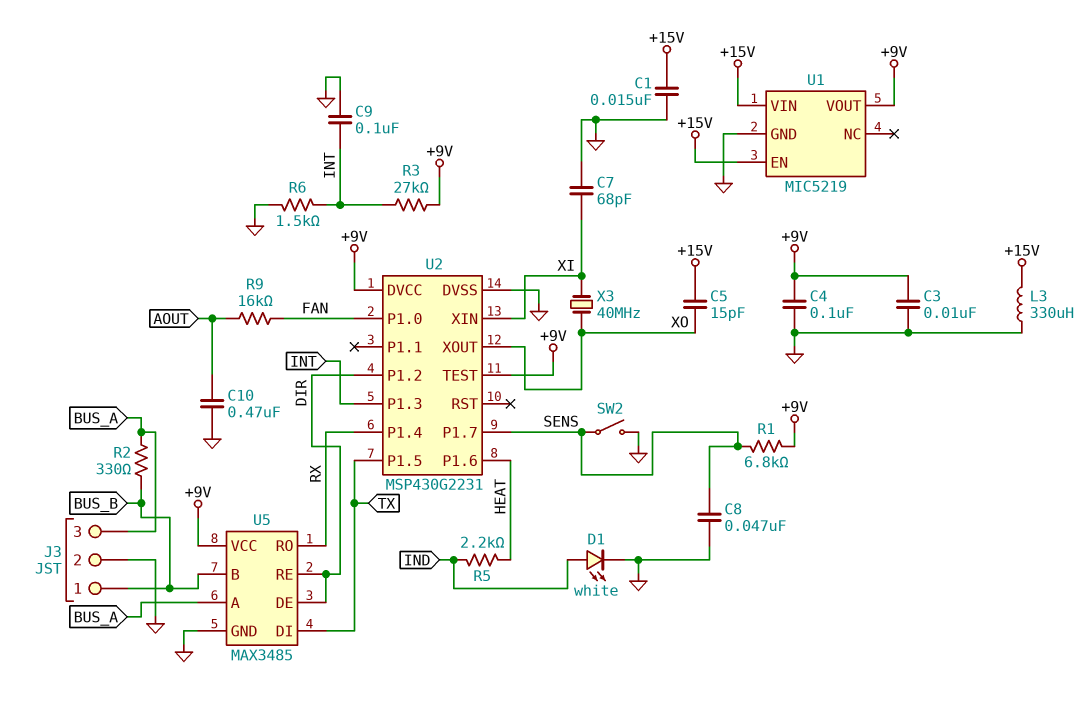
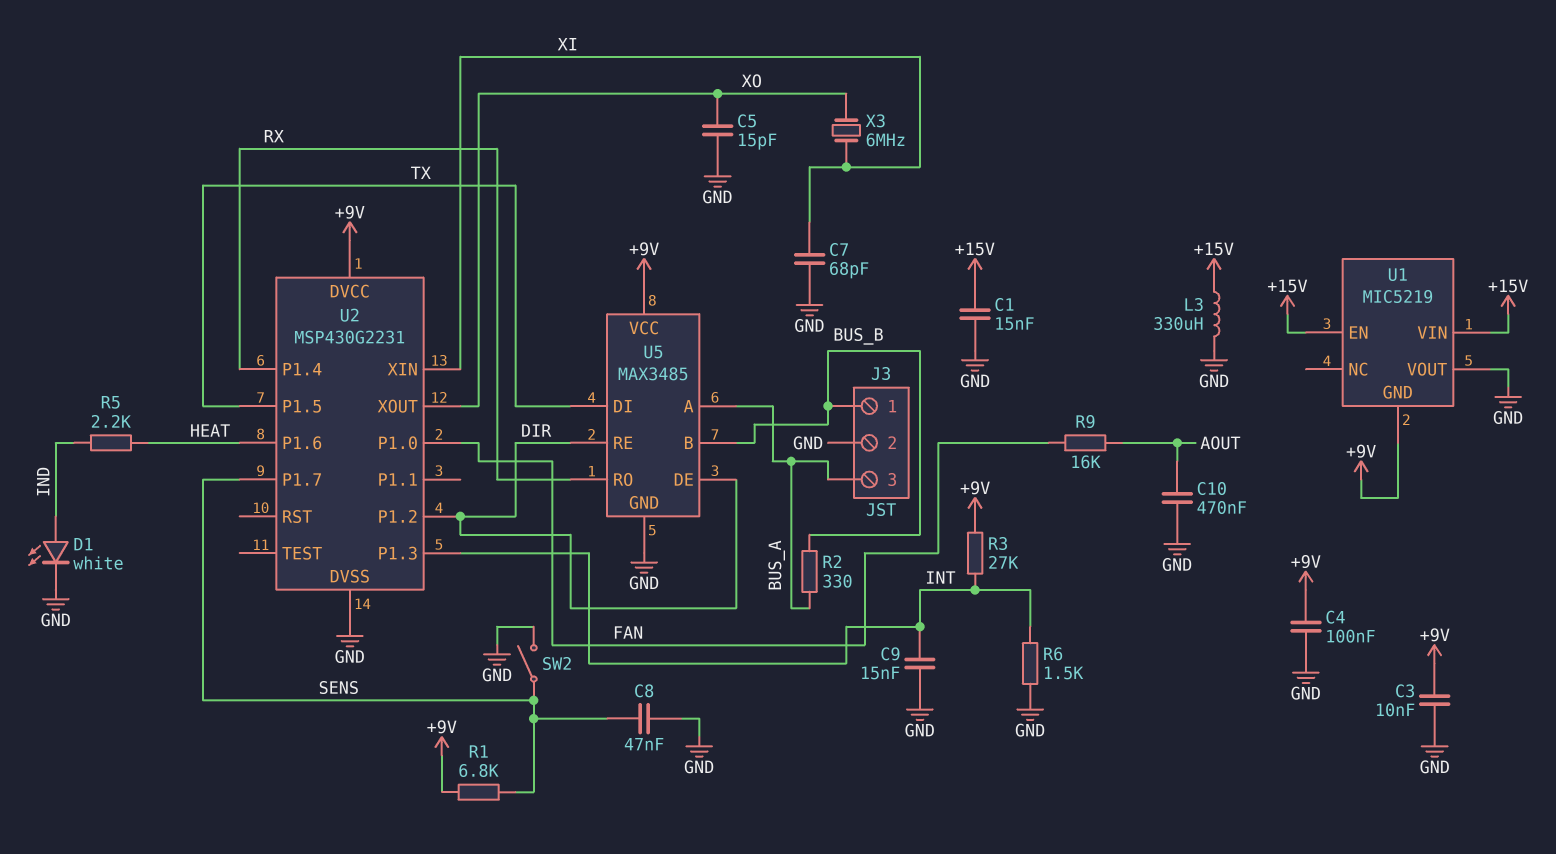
C5: 15pF (+15V, XO) -> 15pF (GND, XO)
C9: 100nF (GND, INT) -> 15nF (GND, INT)
U1 pin GND: GND -> +9V
U1 pin VOUT: +9V -> GND
U2 pin TEST: +9V -> none
X3: 40MHz (XI, XO) -> 6MHz (XI, XO)

